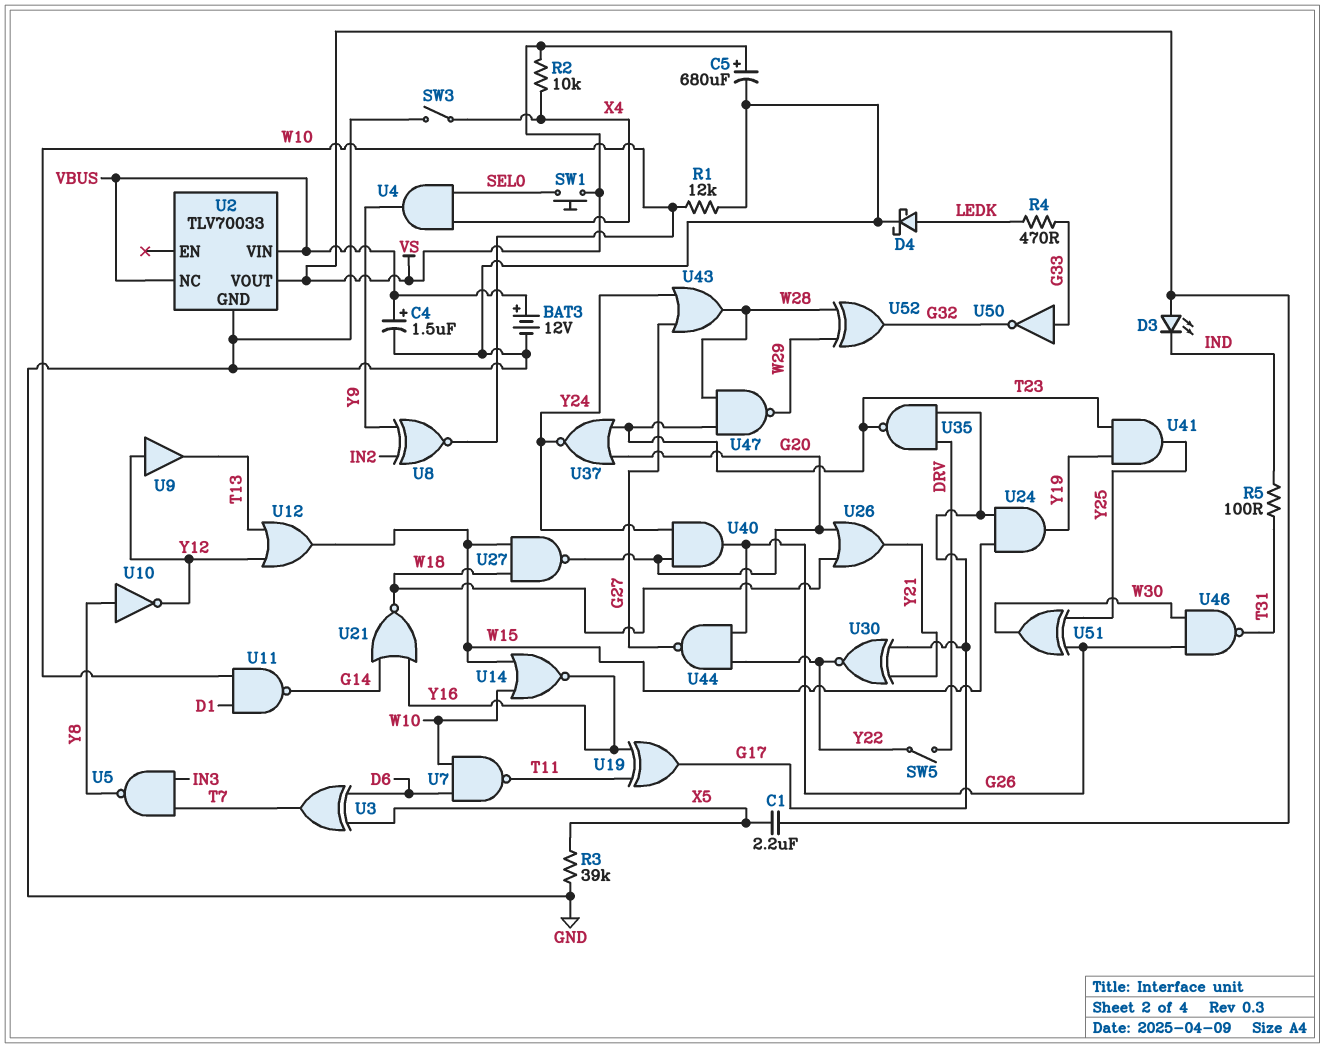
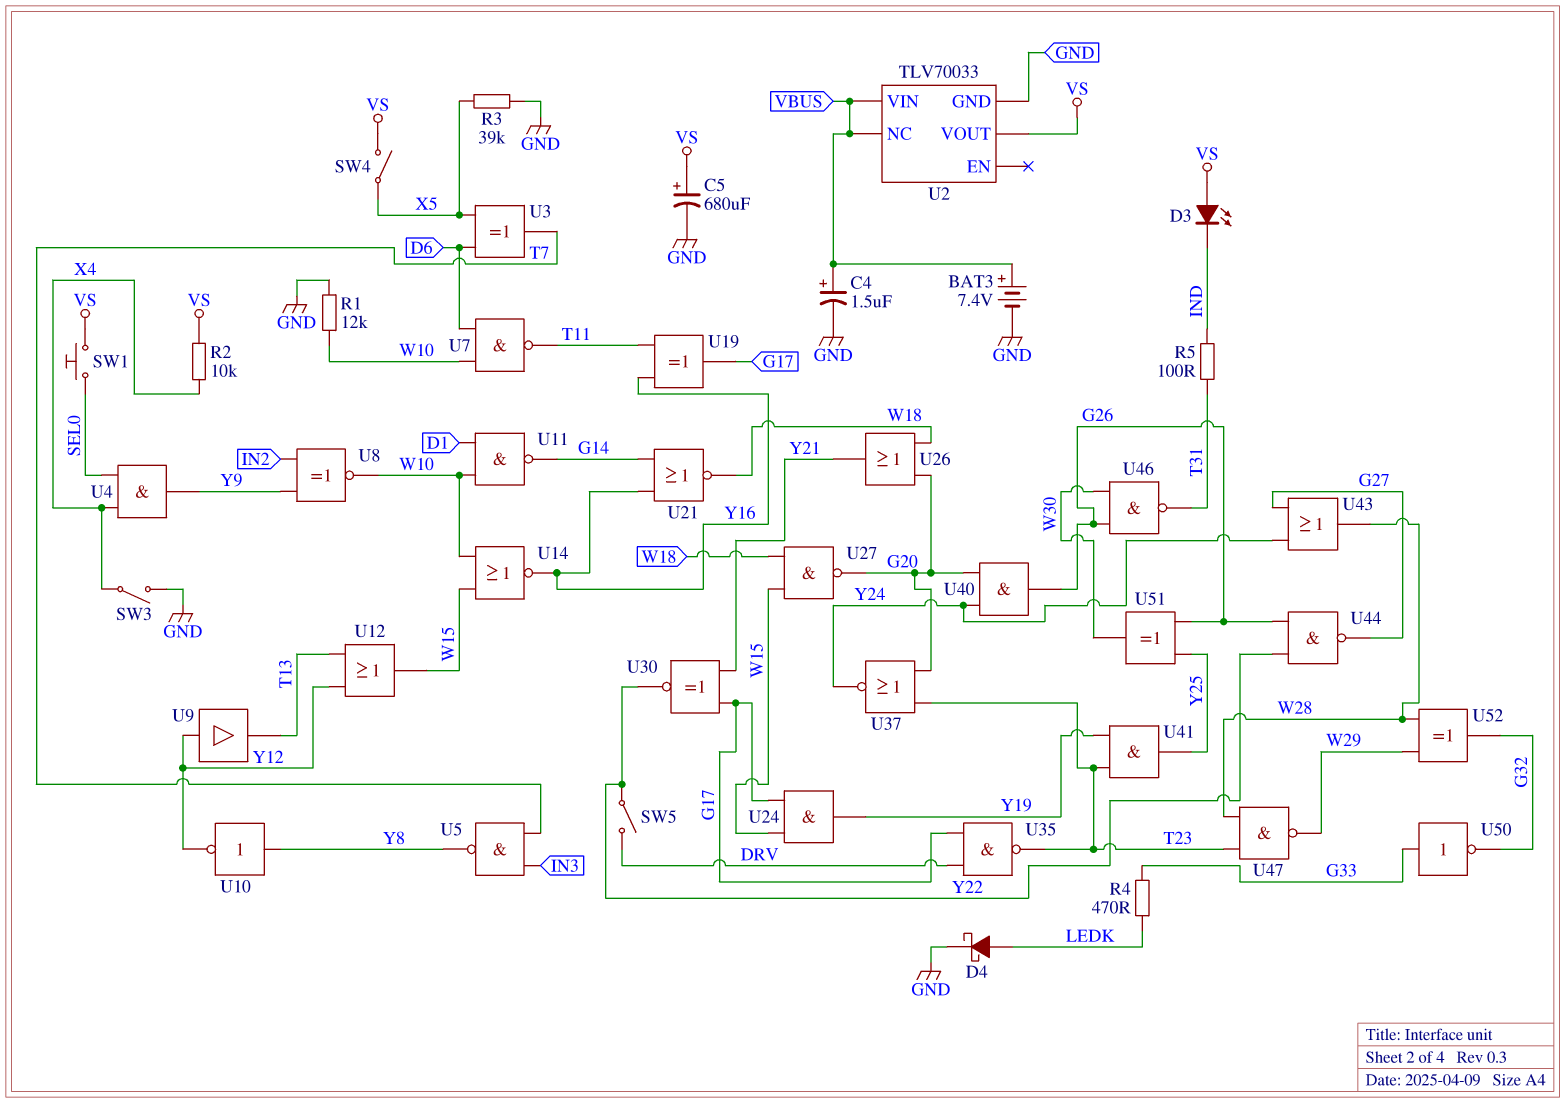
BAT3: 12V (plus VBUS, minus GND) -> 7.4V (plus VBUS, minus GND)
C1: 2.2uF (VS, X5) -> none
SW4: none -> switch (VS, X5)

